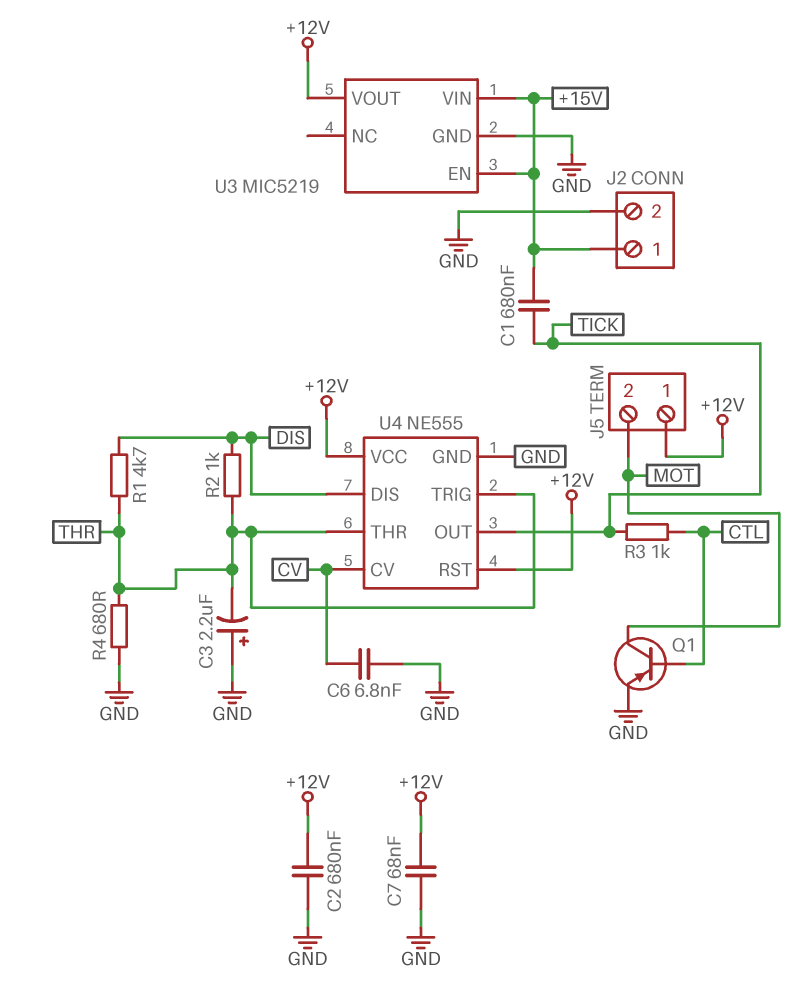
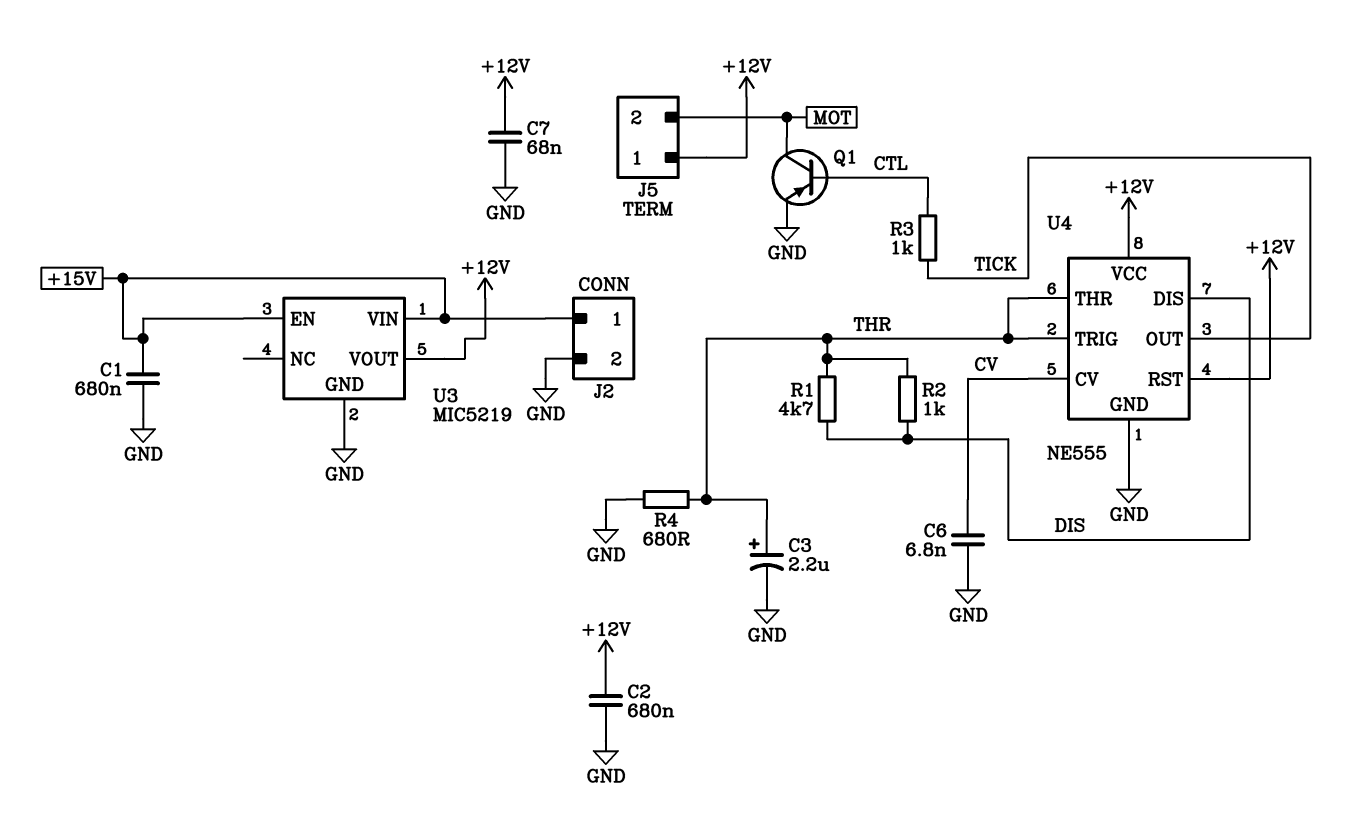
C1: 680nF (+15V, TICK) -> 680nF (+15V, GND)
C3: 2.2uF (plus GND, minus THR) -> 2.2uF (plus THR, minus GND)

